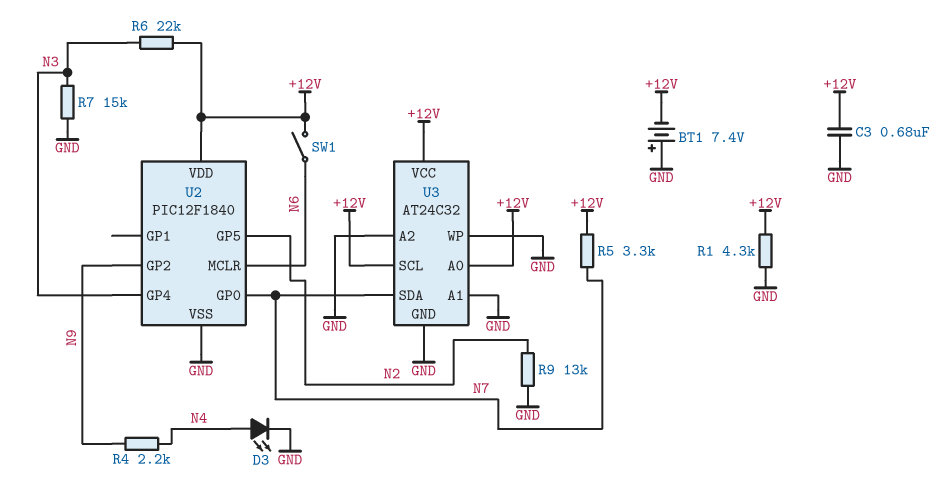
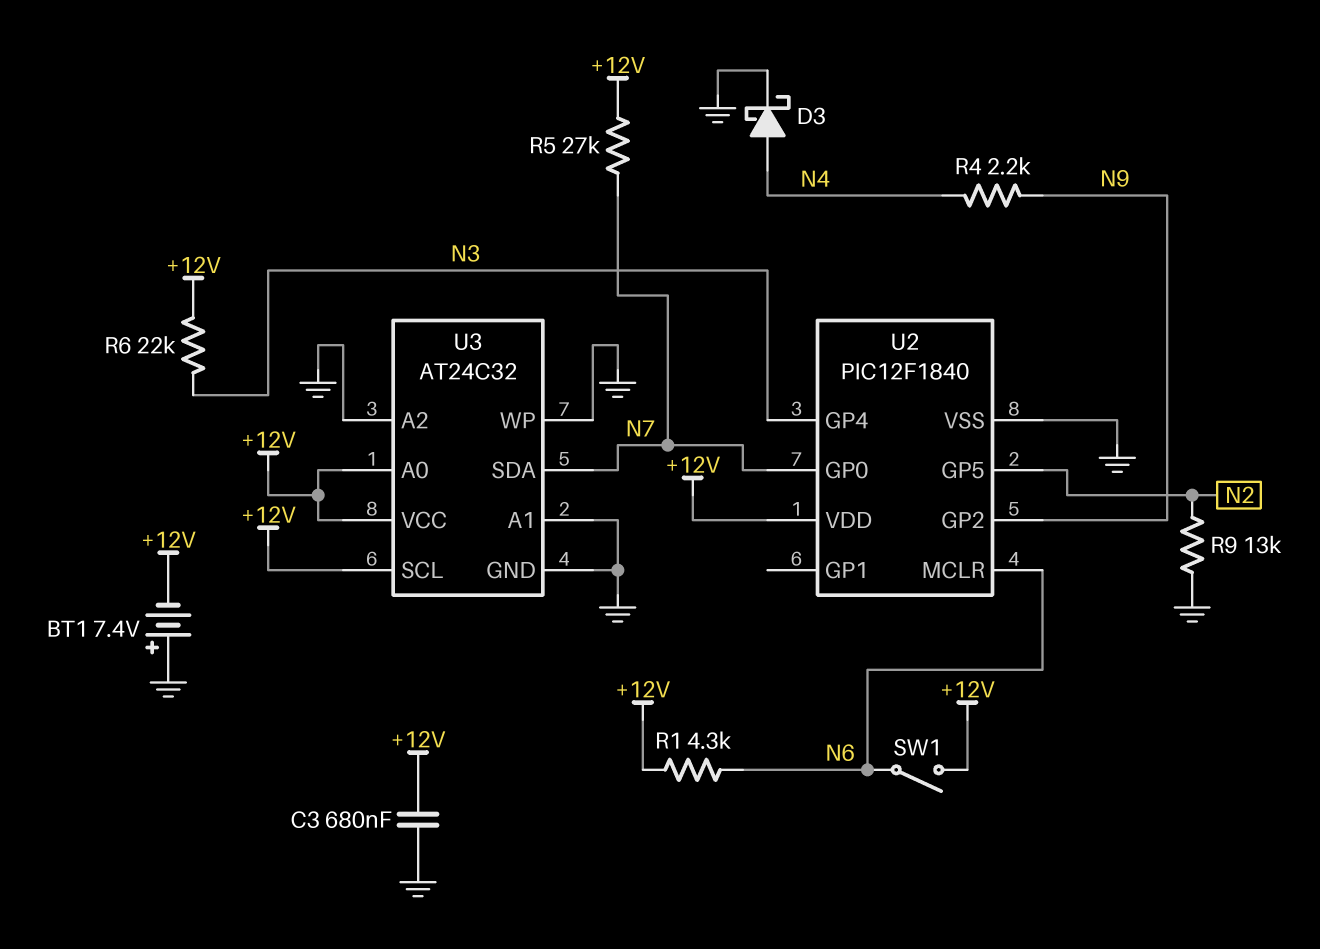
D3: LED (A N4, K GND) -> schottky (A N4, K GND)
R1: 4.3k (+12V, GND) -> 4.3k (+12V, N6)
R5: 3.3k (+12V, N7) -> 27k (+12V, N7)
R7: 15k (GND, N3) -> none

